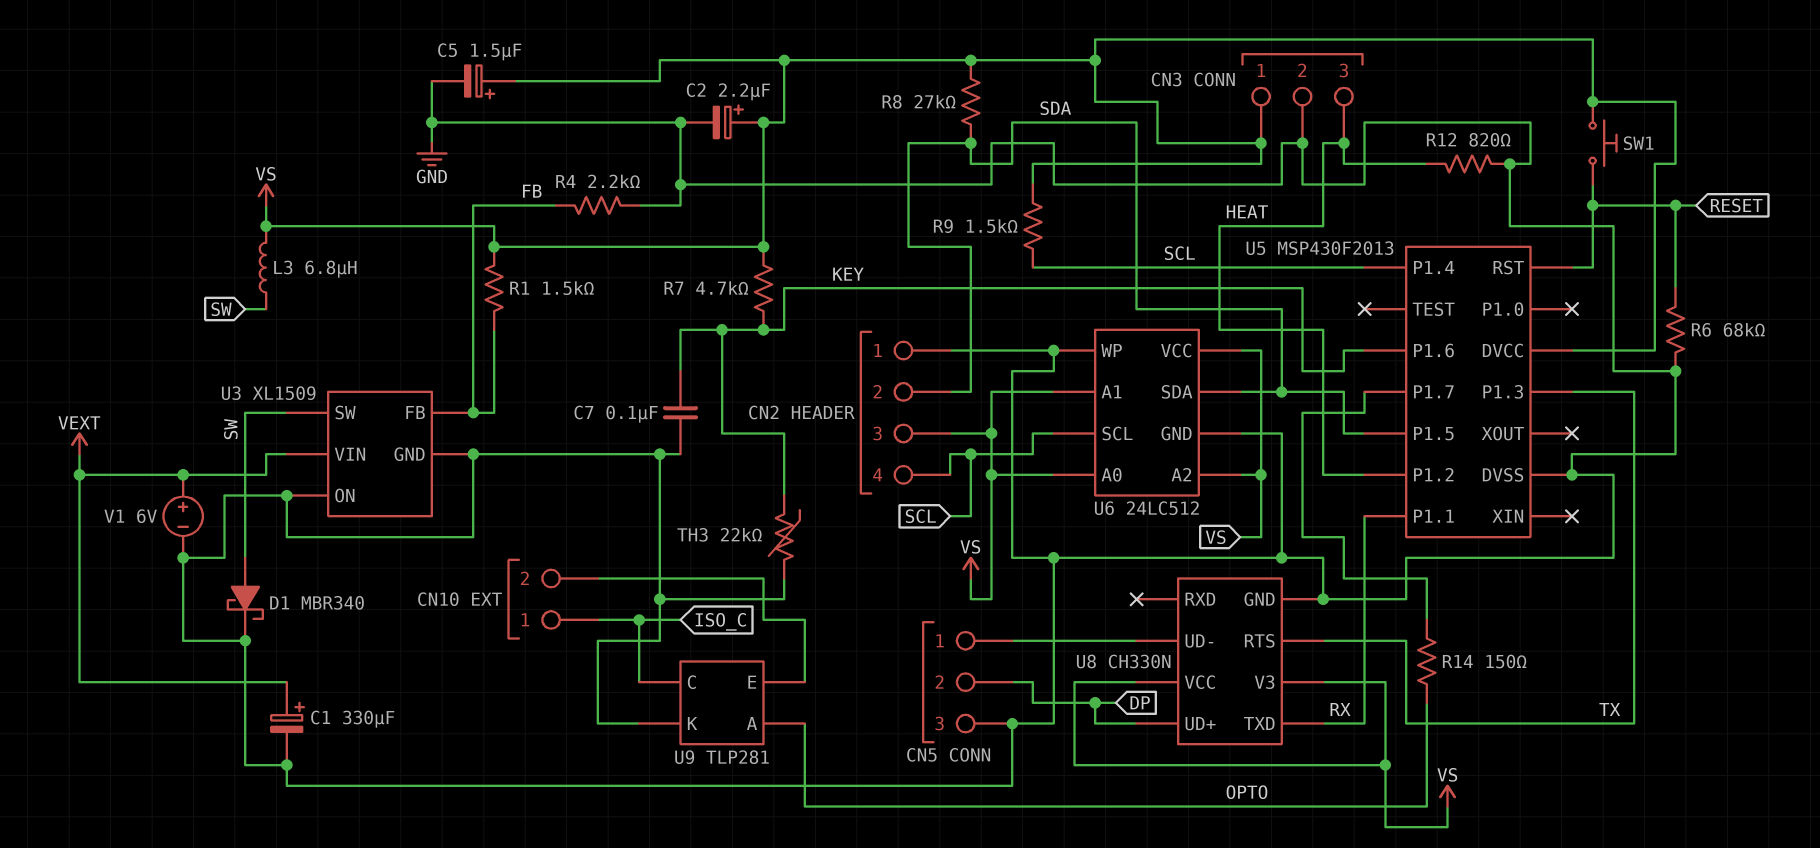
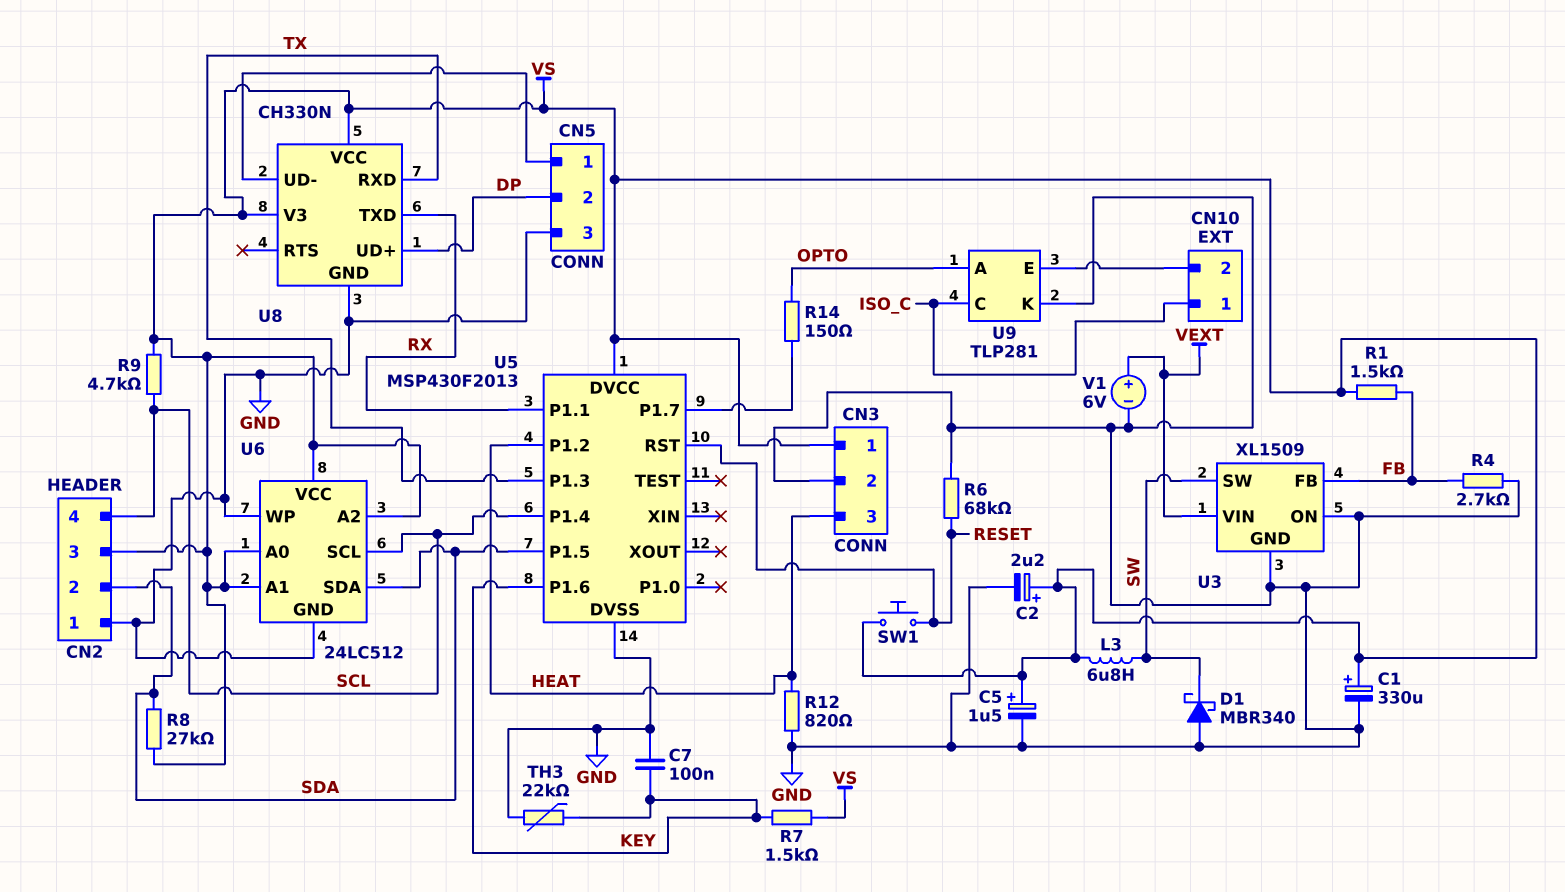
C1: 330uF (plus VEXT, minus GND) -> 330uF (plus VS, minus GND)
D1: schottky MBR340 (A SW, K GND) -> schottky MBR340 (A GND, K SW)
R4: 2.2k (FB, GND) -> 2.7k (FB, GND)
R7: 4.7k (KEY, VS) -> 1.5k (KEY, VS)
R9: 1.5k (SCL, VS) -> 4.7k (SCL, VS)
U8 pin RTS: TX -> none
U8 pin RXD: none -> TX

